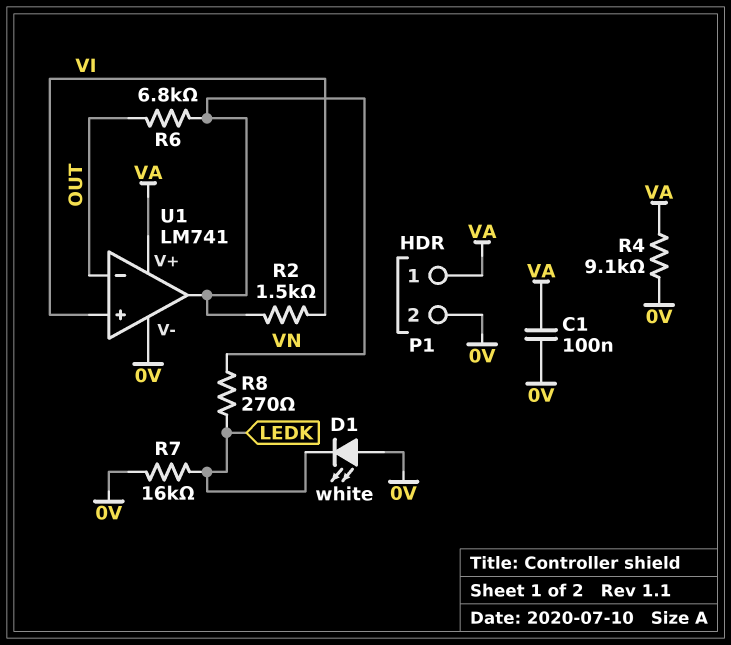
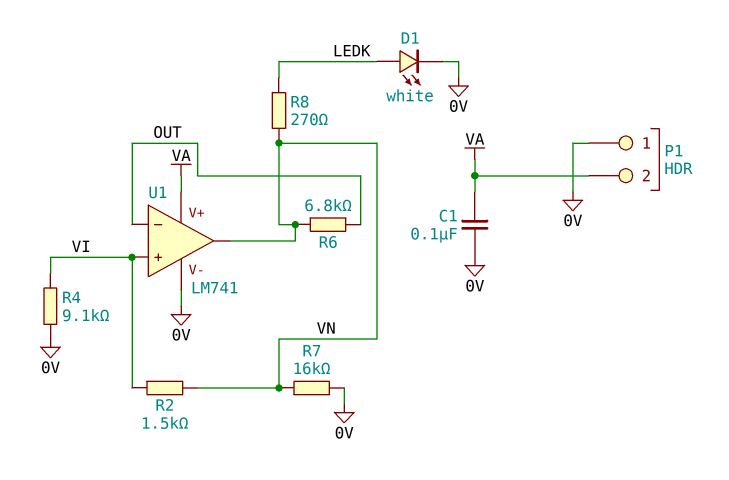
D1: LED white (A 0V, K LEDK) -> LED white (A LEDK, K 0V)
P1 pin 1: VA -> 0V
P1 pin 2: 0V -> VA
R4: 9.1k (0V, VA) -> 9.1k (0V, VI)
R7: 16k (0V, LEDK) -> 16k (0V, VN)

